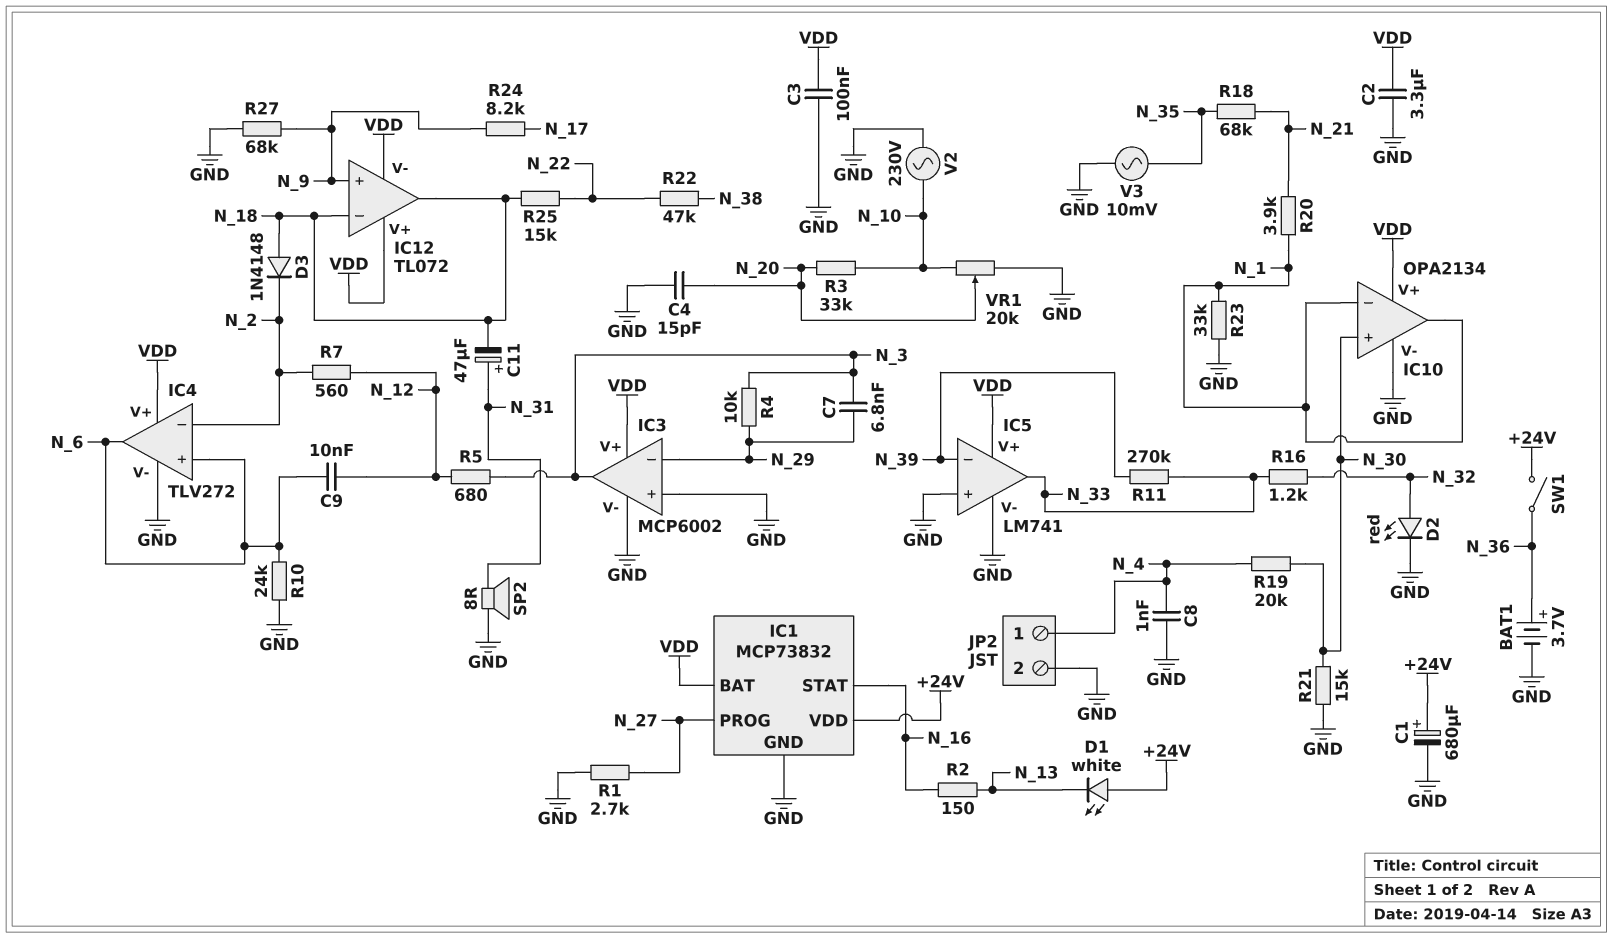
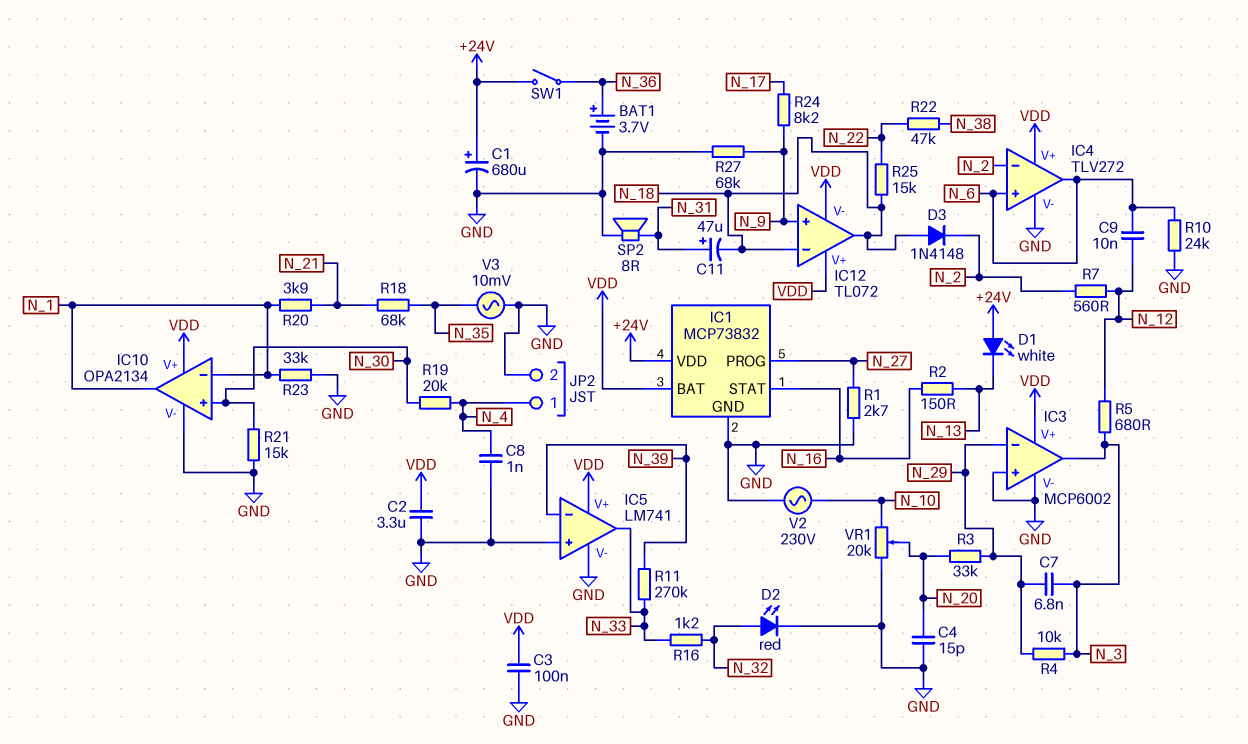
R3: 33k (N_10, N_20) -> 33k (N_20, N_29)

